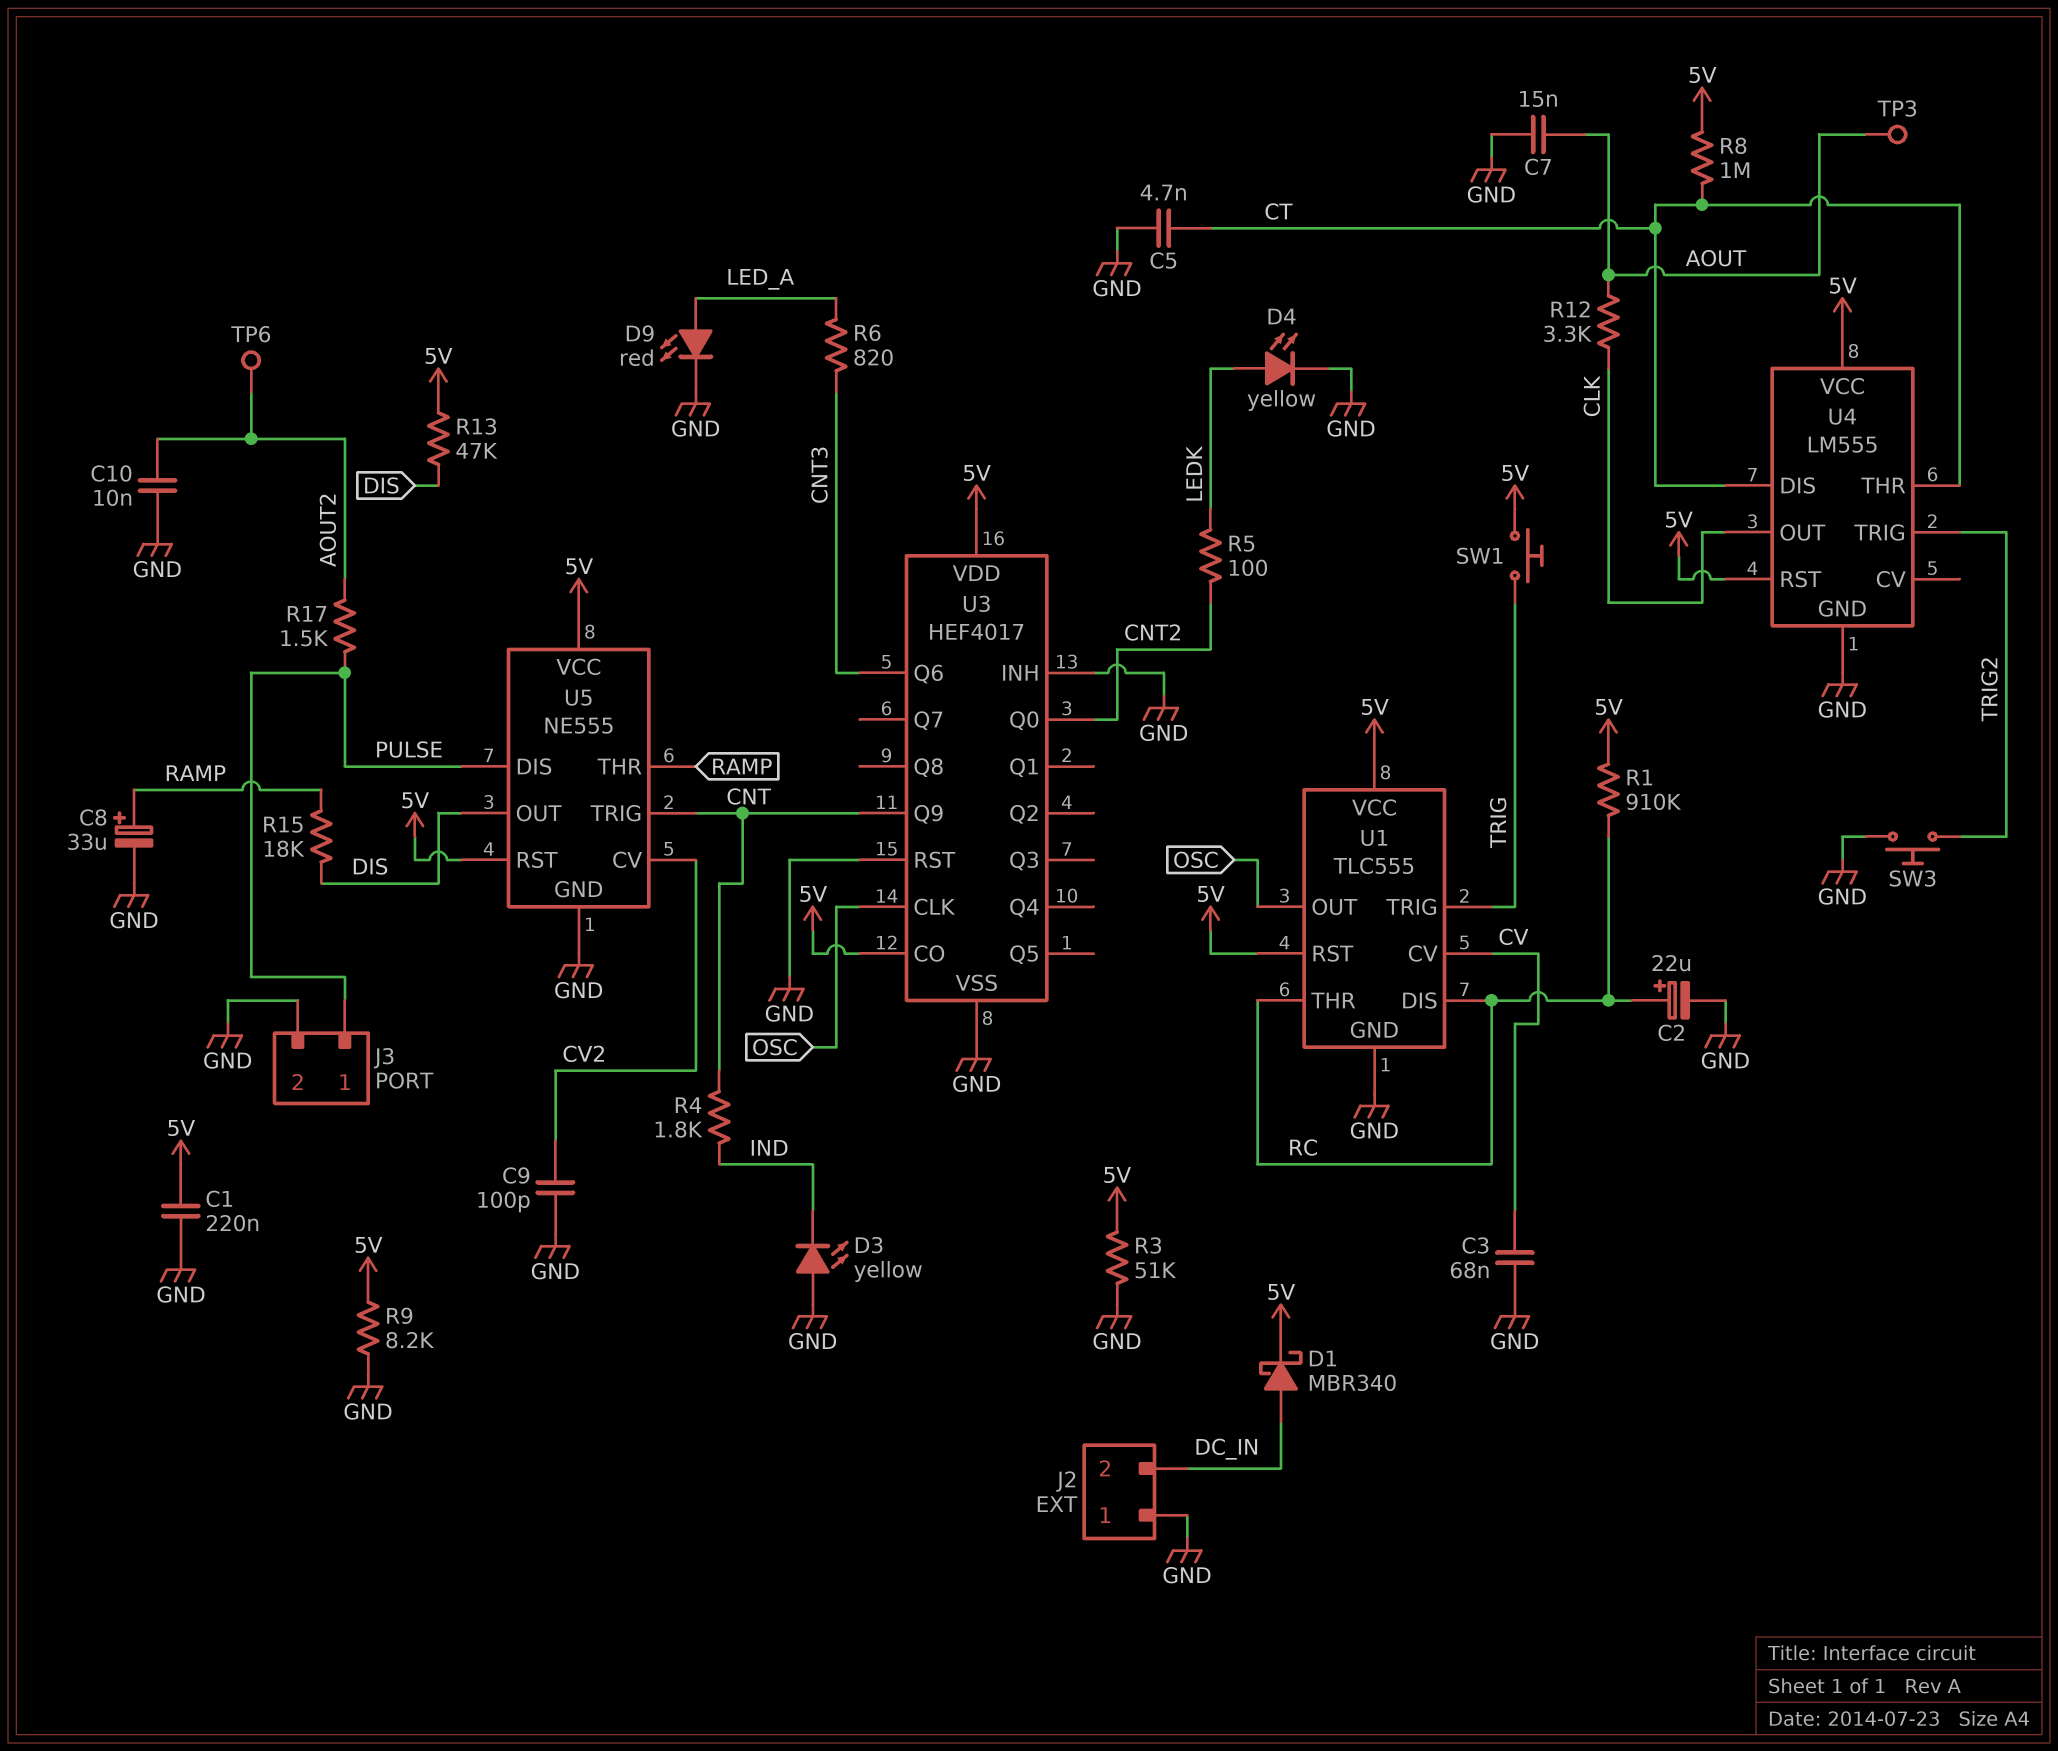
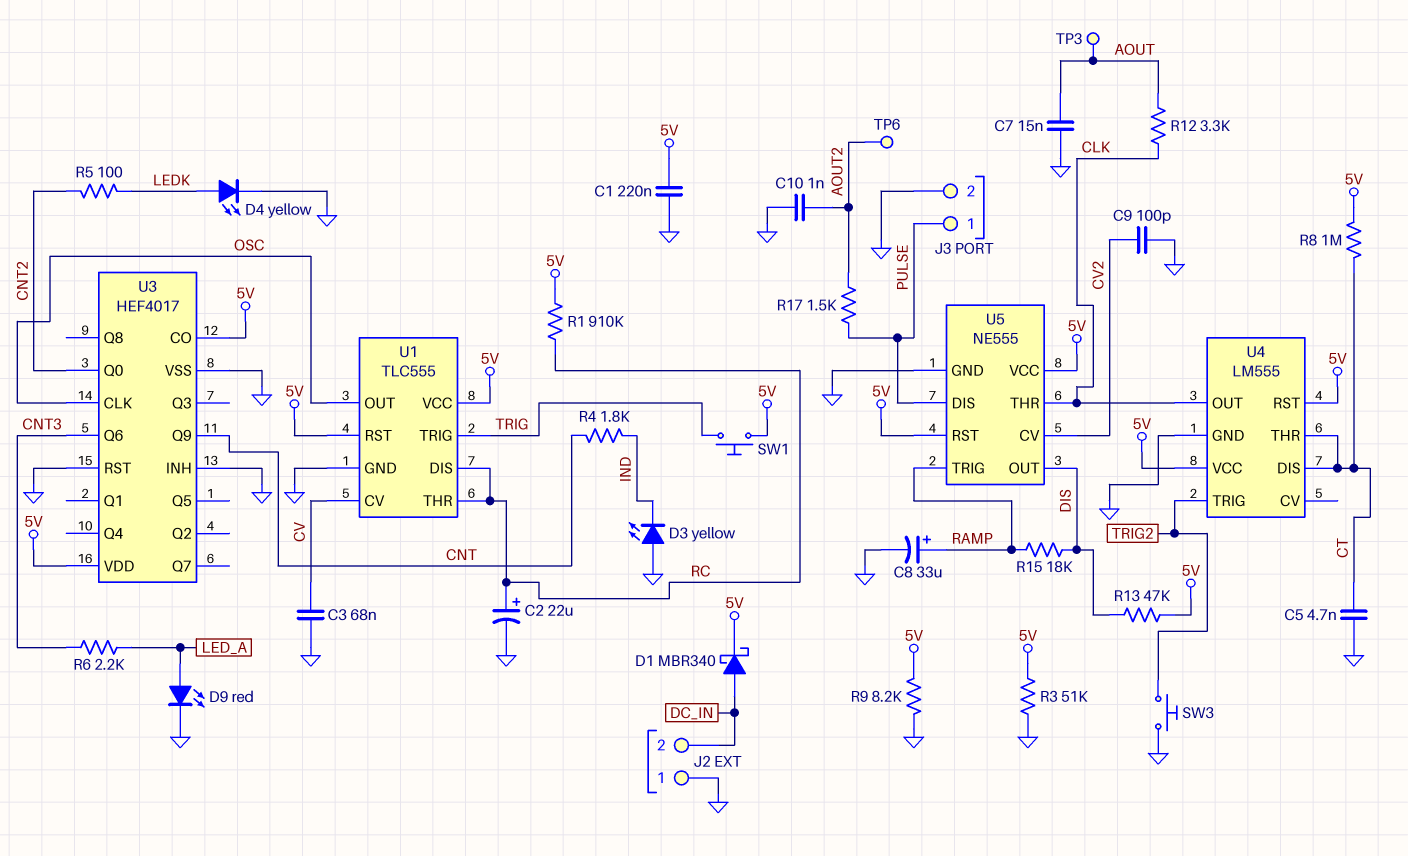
C10: 10nF (AOUT2, GND) -> 1nF (AOUT2, GND)
R6: 820 (CNT3, LED_A) -> 2.2k (CNT3, LED_A)
U5 pin THR: RAMP -> CLK
U5 pin TRIG: CNT -> RAMP

